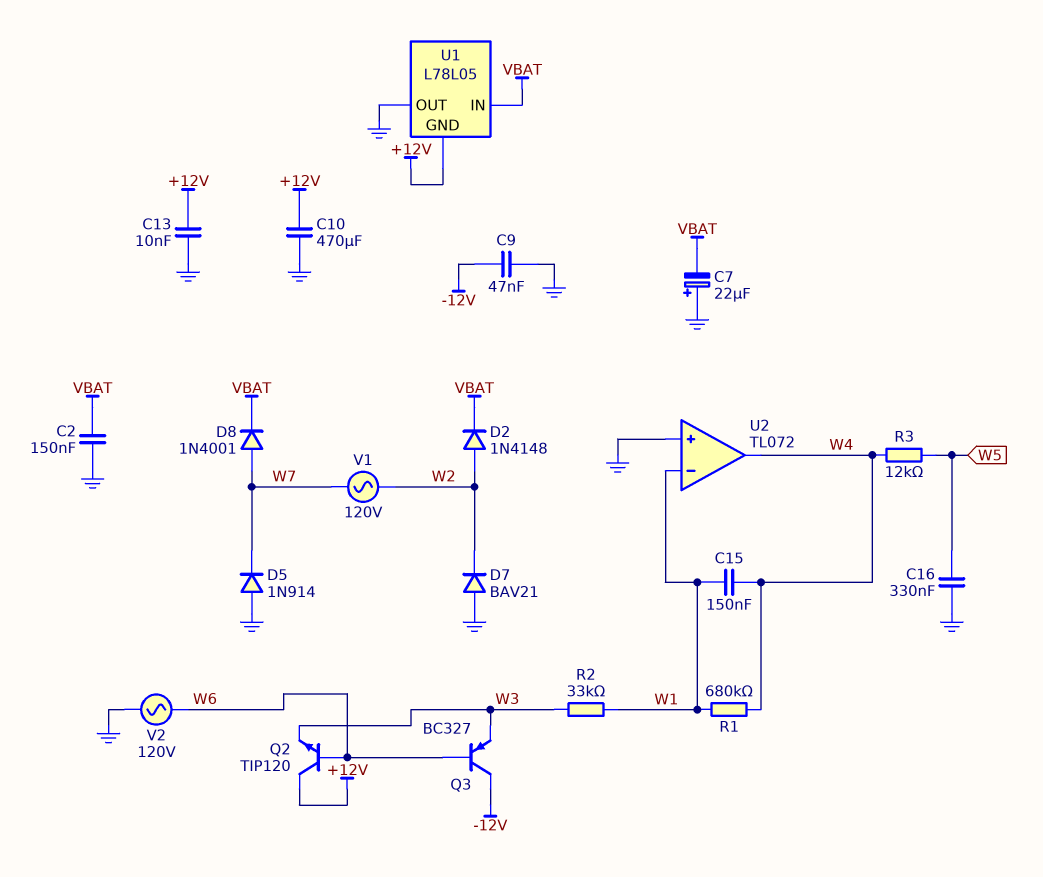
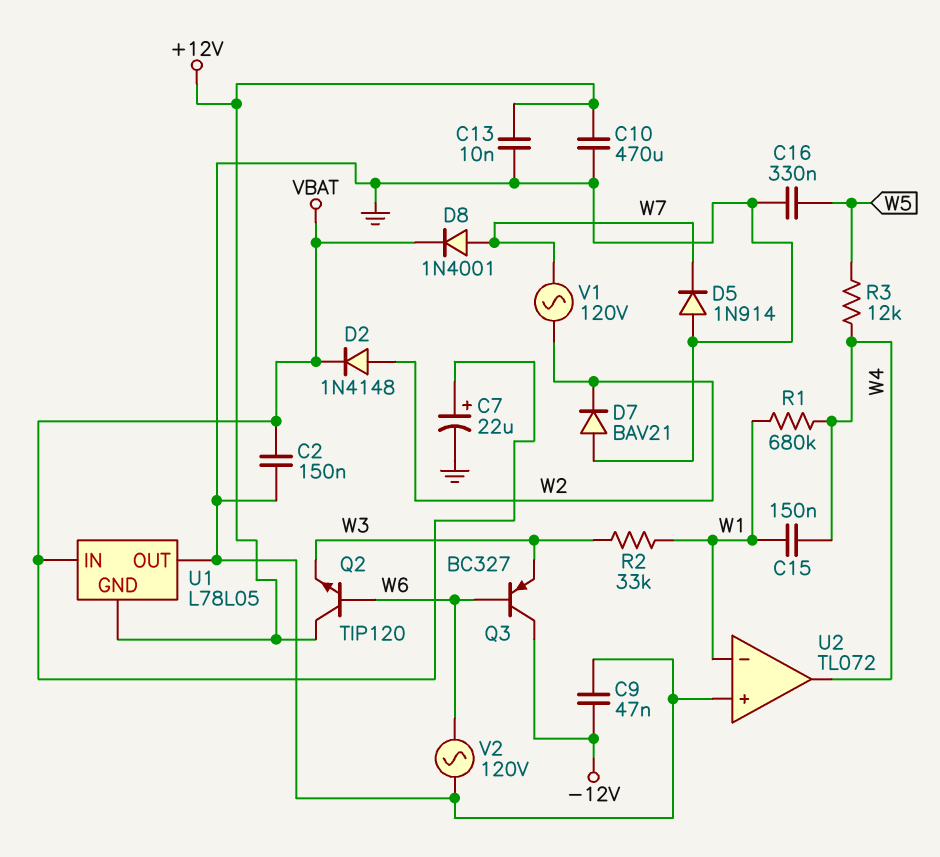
C7: 22uF (plus GND, minus VBAT) -> 22uF (plus VBAT, minus GND)

